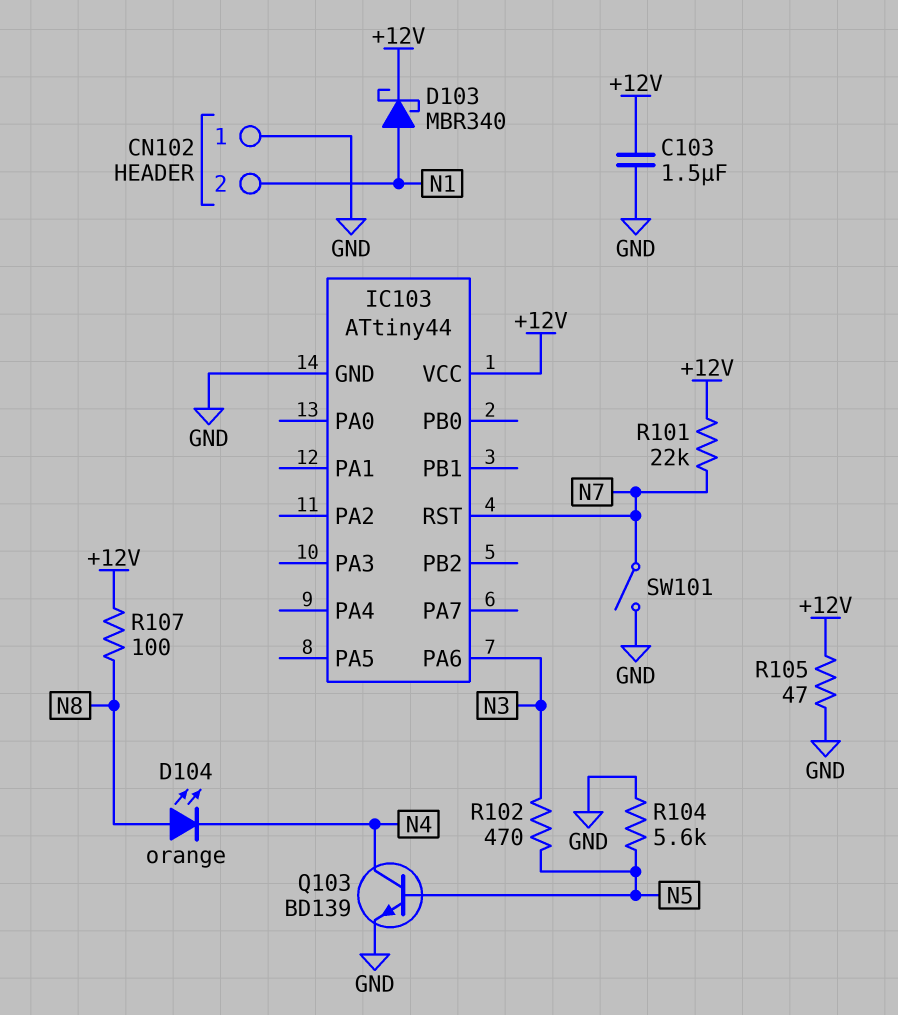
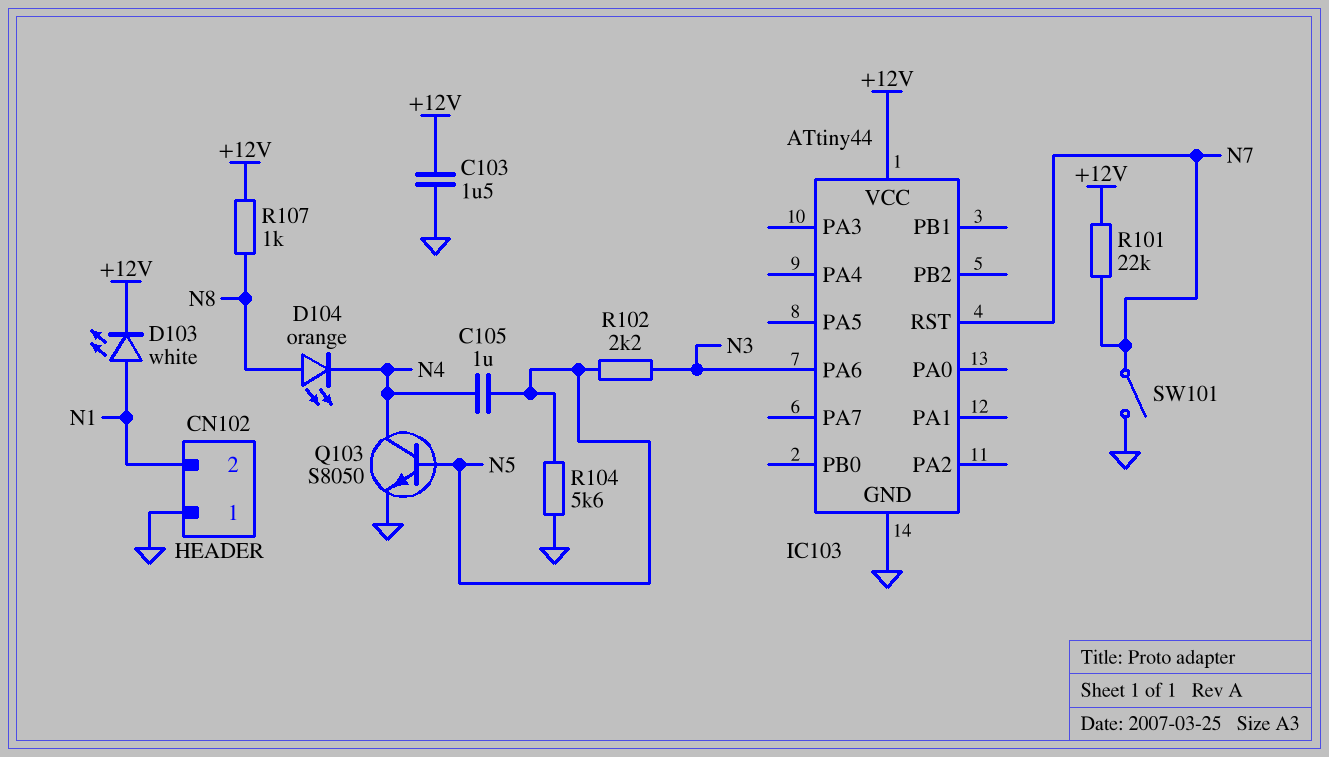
C105: none -> 1uF (N4, N5)
D103: schottky MBR340 (A N1, K +12V) -> LED white (A N1, K +12V)
Q103: NPN BD139 (B N5, C N4, E GND) -> NPN S8050 (B N5, C N4, E GND)
R102: 470 (N3, N5) -> 2.2k (N3, N5)
R105: 47 (+12V, GND) -> none
R107: 100 (+12V, N8) -> 1k (+12V, N8)

